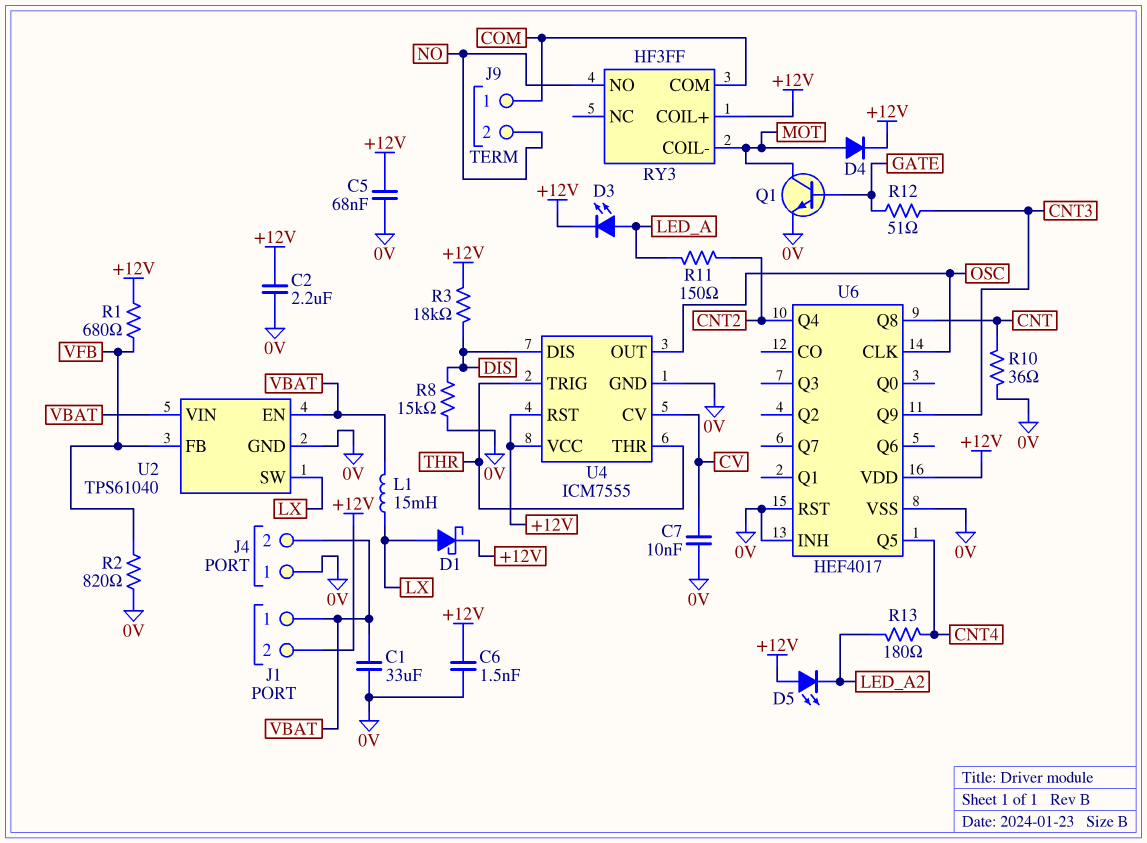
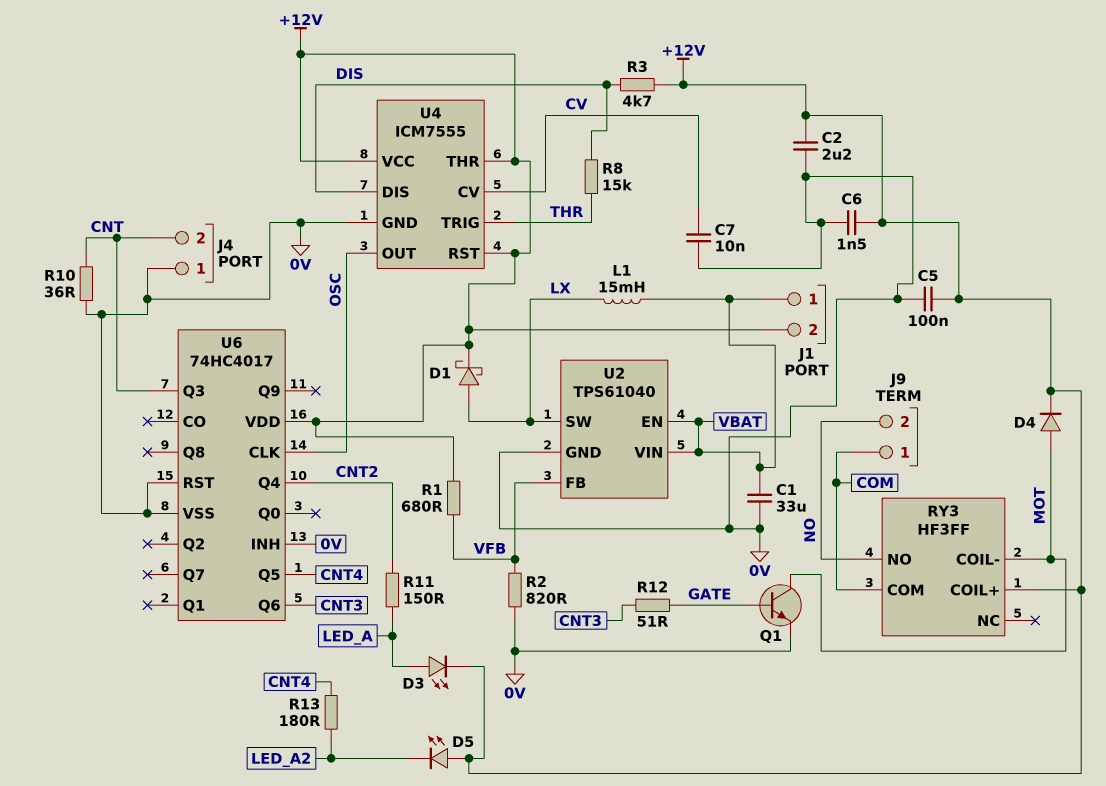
C5: 68nF (+12V, 0V) -> 100nF (+12V, 0V)
J4 pin 2: VBAT -> CNT
R3: 18k (+12V, DIS) -> 4.7k (+12V, DIS)
R8: 15k (0V, DIS) -> 15k (DIS, THR)
U4 pin THR: THR -> +12V
U6: HEF4017 -> 74HC4017
U6 pin Q3: none -> CNT
U6 pin Q6: none -> CNT3
U6 pin Q8: CNT -> none
U6 pin Q9: CNT3 -> none

